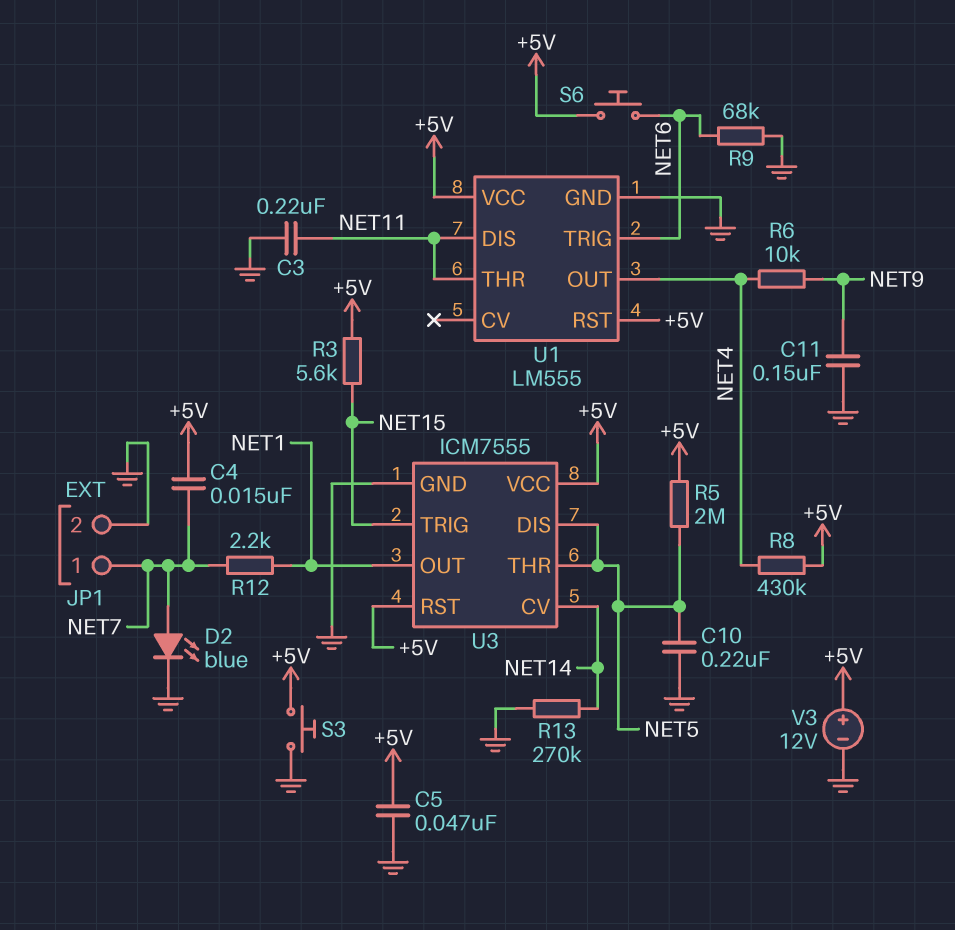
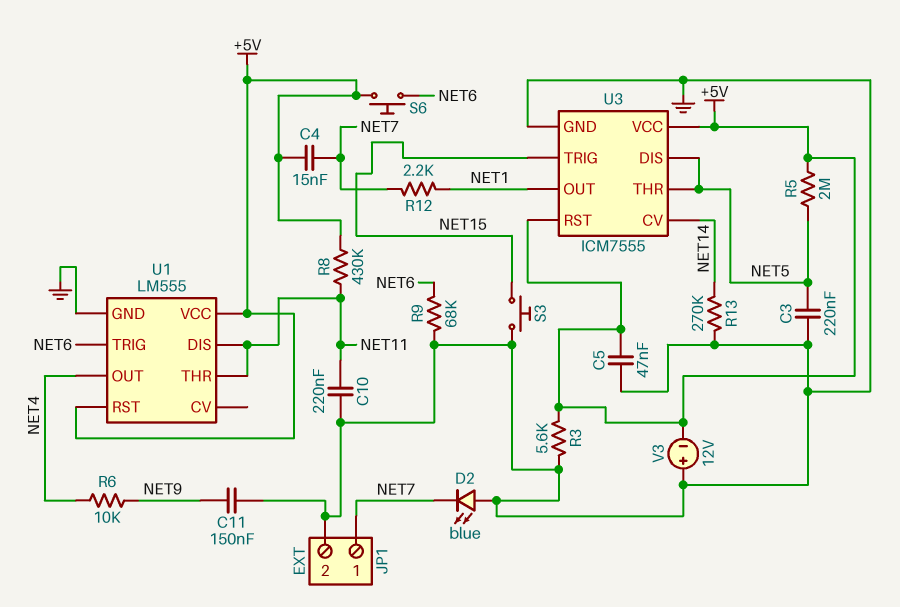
C3: 220nF (GND, NET11) -> 220nF (GND, NET5)
C10: 220nF (GND, NET5) -> 220nF (GND, NET11)
D2: LED blue (A NET7, K GND) -> LED blue (A GND, K NET7)
R3: 5.6k (+5V, NET15) -> 5.6k (+5V, GND)
R8: 430k (+5V, NET4) -> 430k (+5V, NET11)
S3: button (+5V, GND) -> button (GND, NET15)
V3: 12V (plus +5V, minus GND) -> 12V (plus GND, minus +5V)

